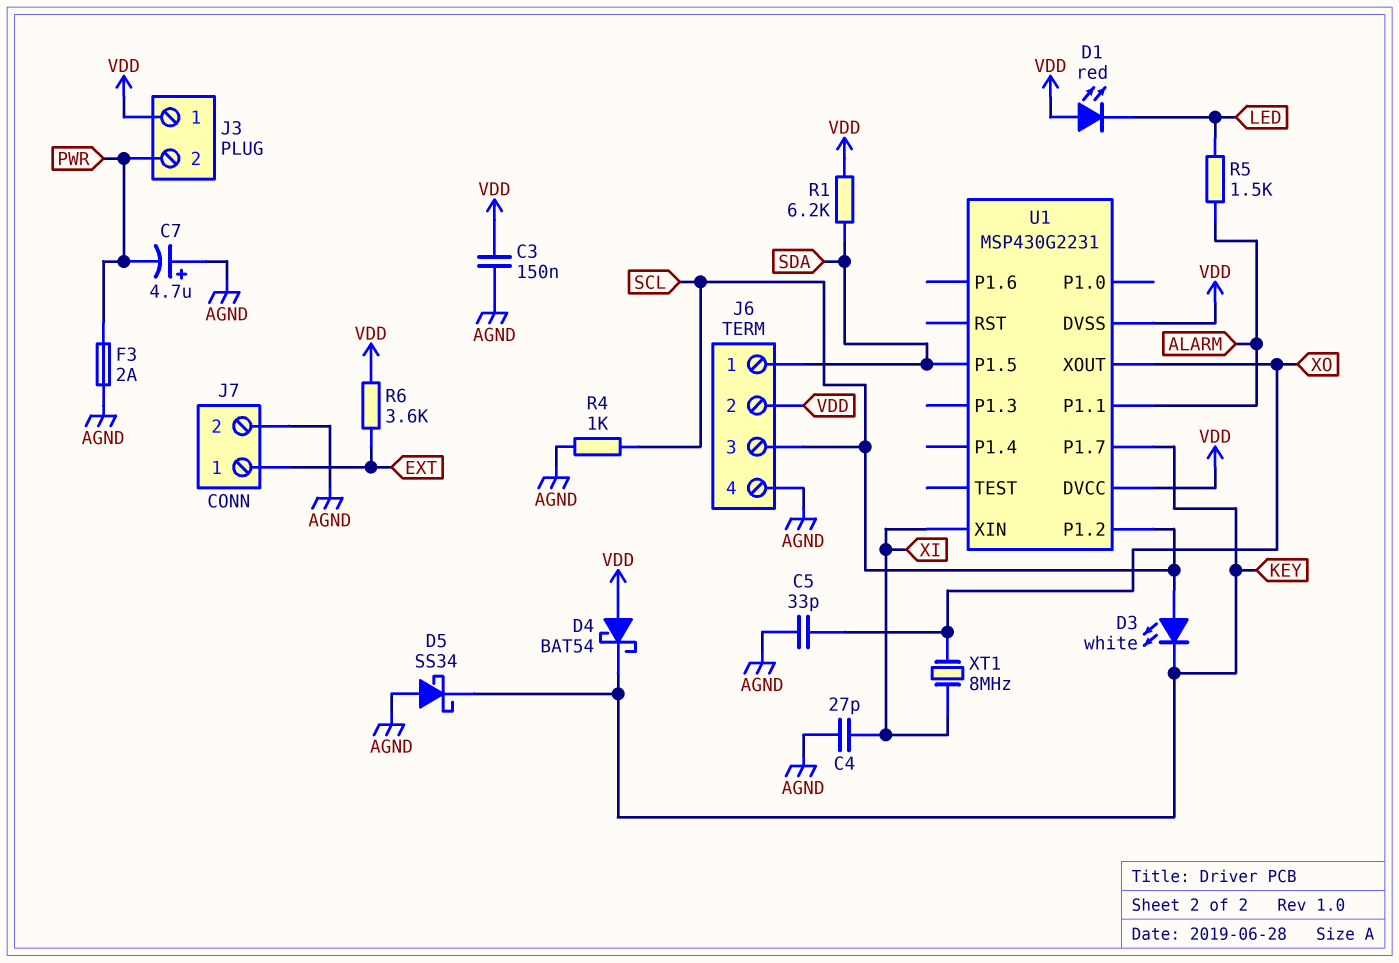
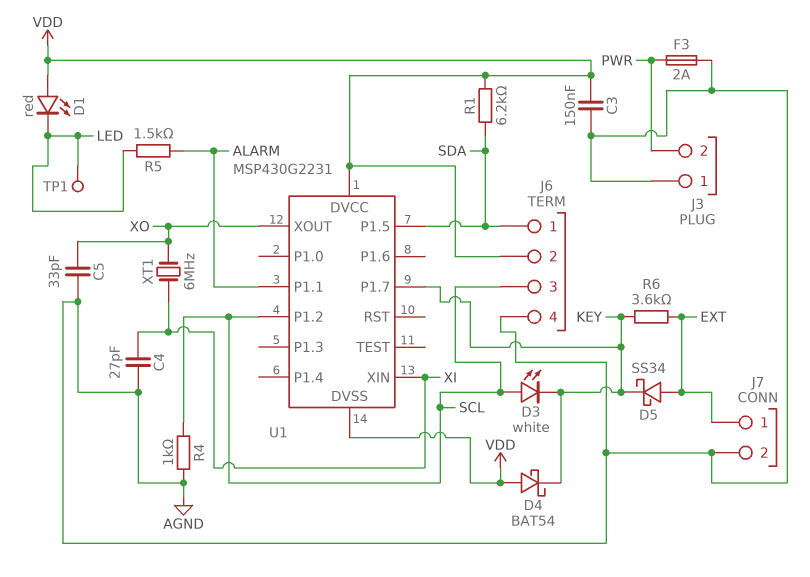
C7: 4.7uF (plus AGND, minus PWR) -> none
D5: schottky SS34 (A AGND, K KEY) -> schottky SS34 (A EXT, K KEY)
J3 pin 1: VDD -> AGND
R6: 3.6k (EXT, VDD) -> 3.6k (EXT, KEY)
TP1: none -> test point (LED)
XT1: 8MHz (XI, XO) -> 6MHz (XI, XO)

